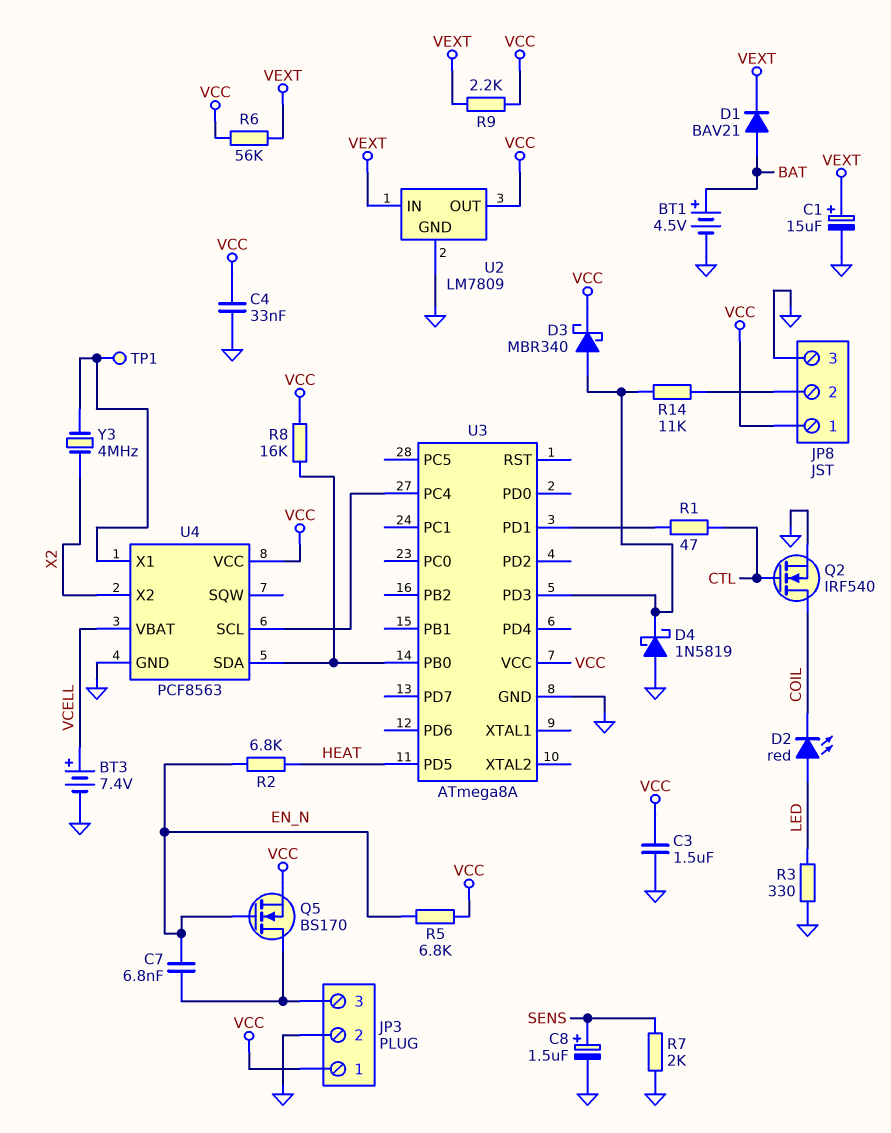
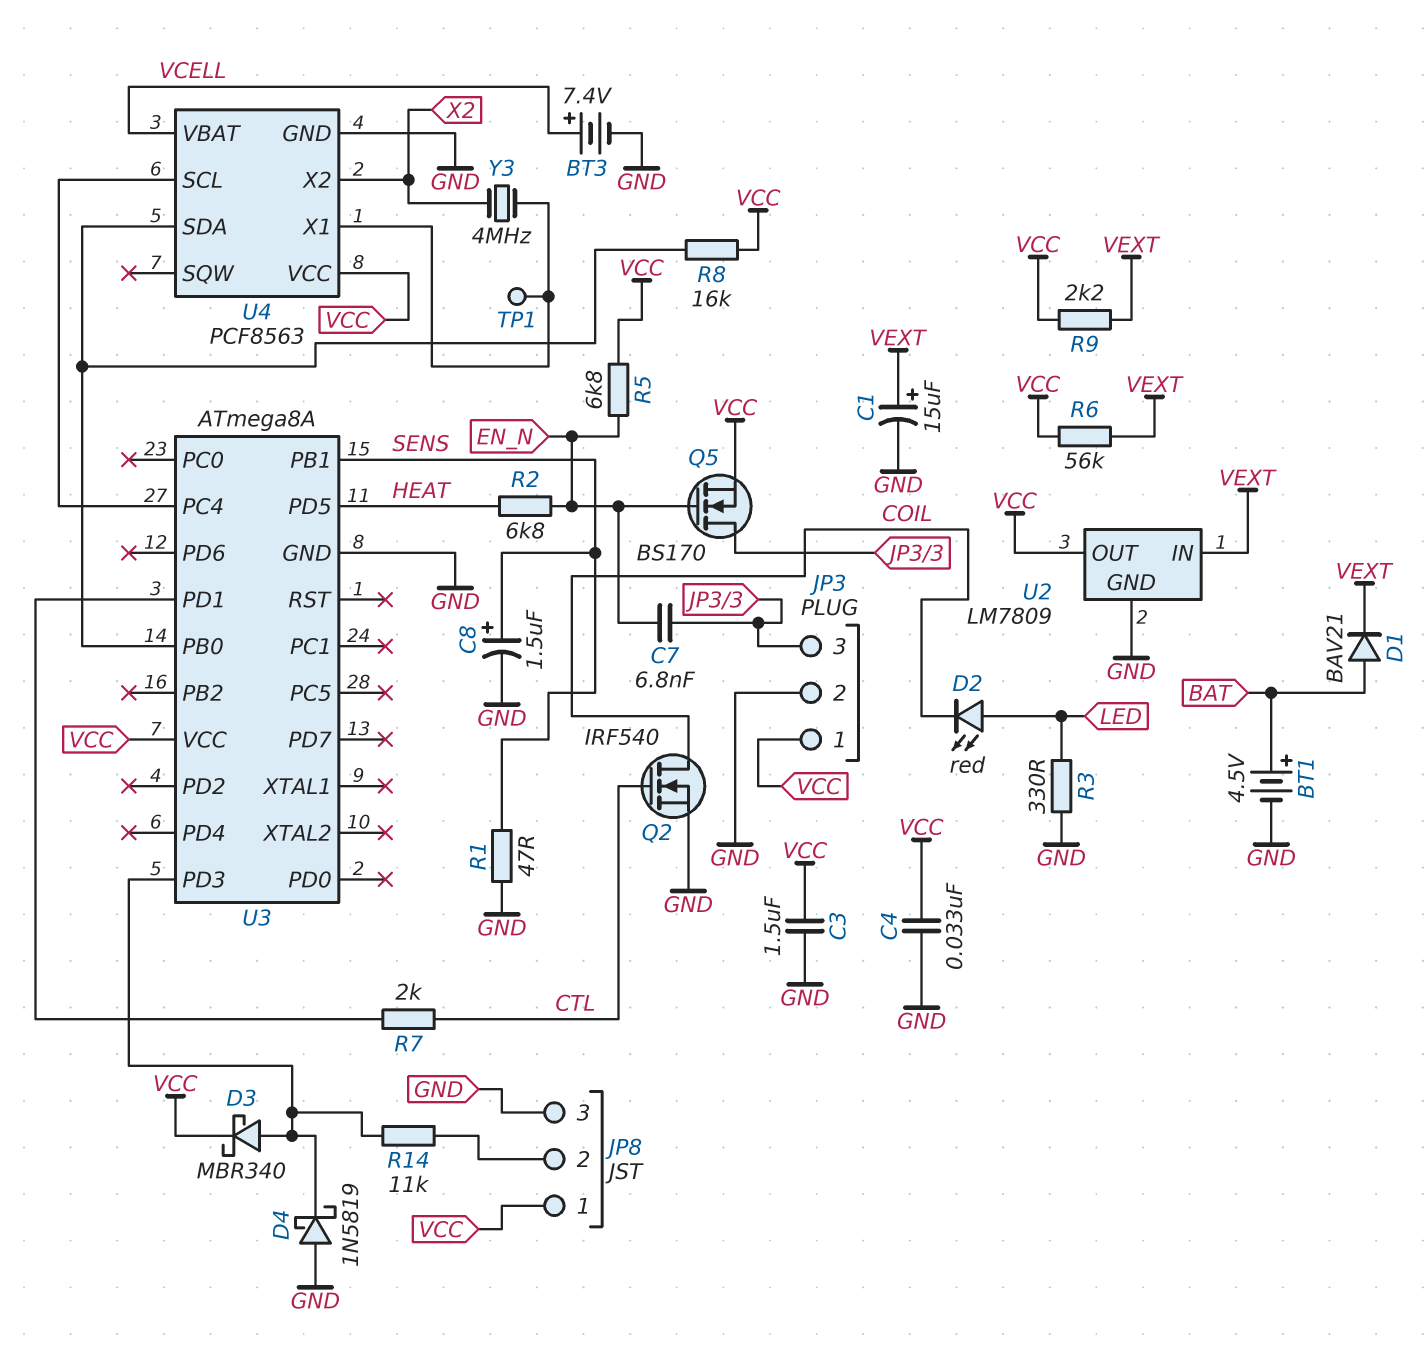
R1: 47 (CTL, U3/PD1) -> 47 (GND, SENS)
R7: 2k (GND, SENS) -> 2k (CTL, U3/PD1)
U3 pin PB1: none -> SENS

